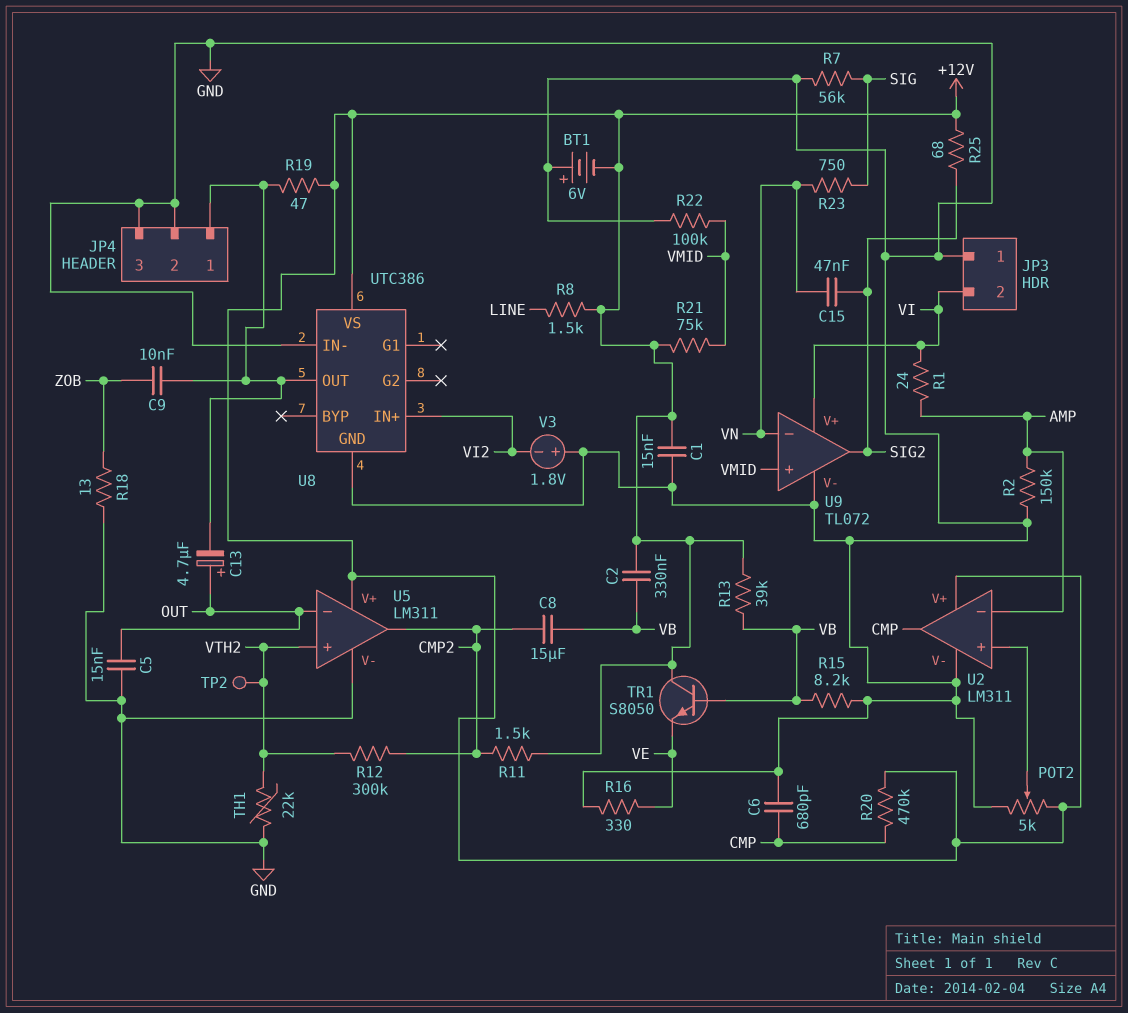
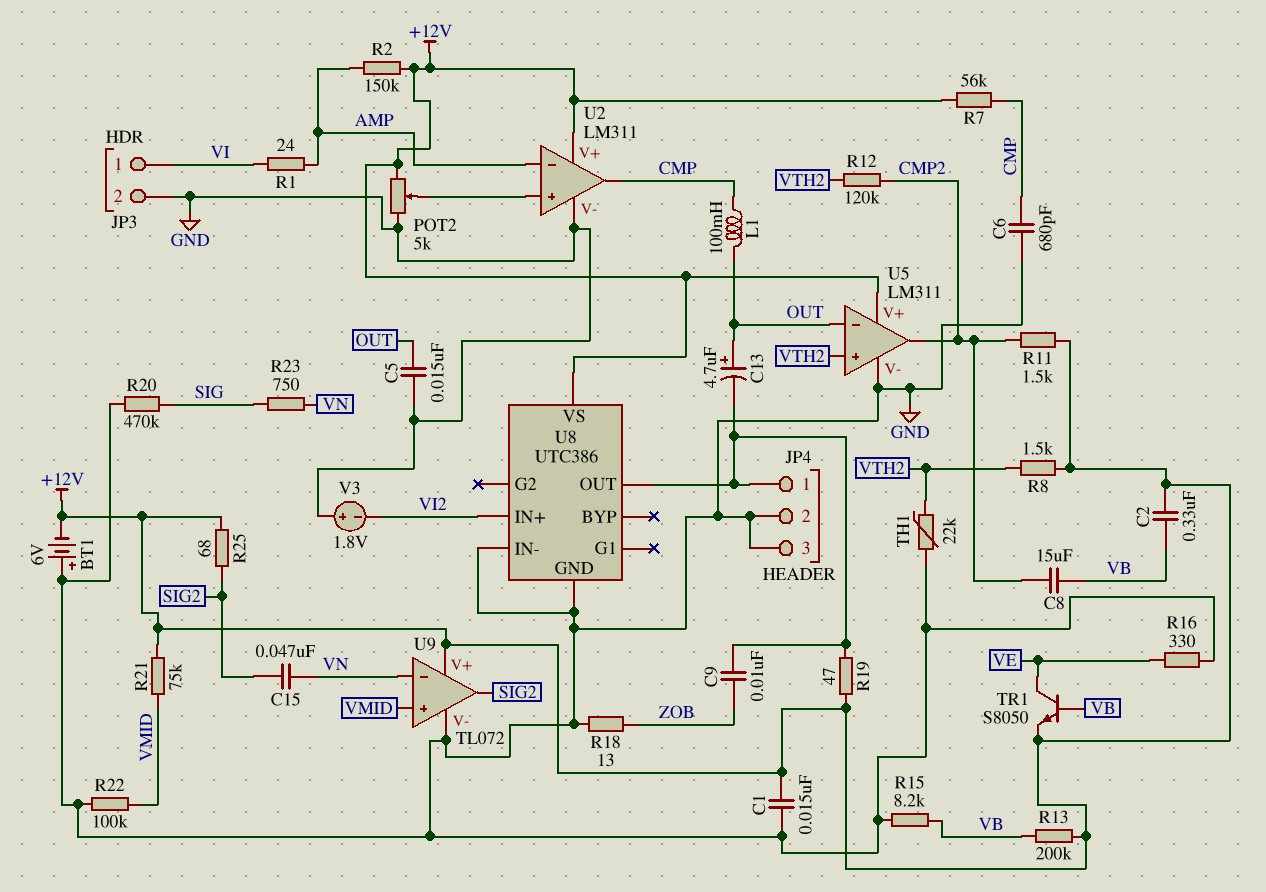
JP3 pin 1: GND -> VI
JP3 pin 2: VI -> GND
L1: none -> 100mH (CMP, OUT)
R2: 150k (AMP, GND) -> 150k (+12V, AMP)
R7: 56k (GND, SIG) -> 56k (+12V, CMP)
R8: 1.5k (+12V, LINE) -> 1.5k (+12V, VTH2)
R12: 300k (CMP2, VTH2) -> 120k (CMP2, VTH2)
R13: 39k (+12V, VB) -> 200k (+12V, VB)
R20: 470k (+12V, CMP) -> 470k (GND, SIG)
TP2: test point (VTH2) -> none
TR1: NPN S8050 (B VB, C +12V, E VE) -> NPN S8050 (B VB, C VE, E +12V)
U9 pin V+: VI -> +12V

